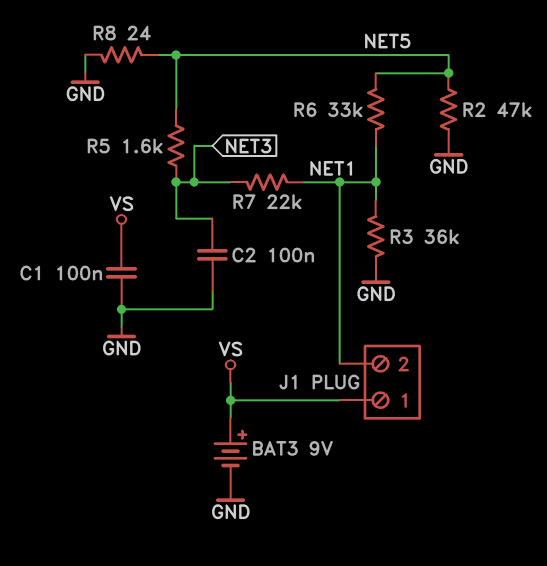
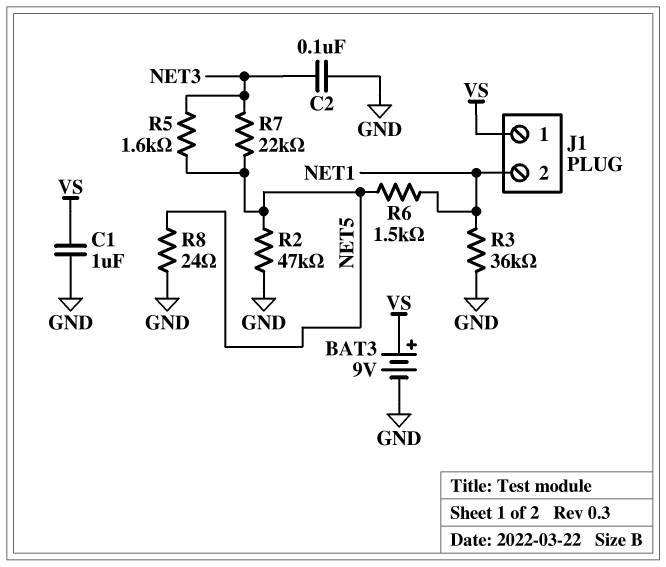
C1: 100nF (GND, VS) -> 1uF (GND, VS)
R6: 33k (NET1, NET5) -> 1.5k (NET1, NET5)
R7: 22k (NET1, NET3) -> 22k (NET3, NET5)

